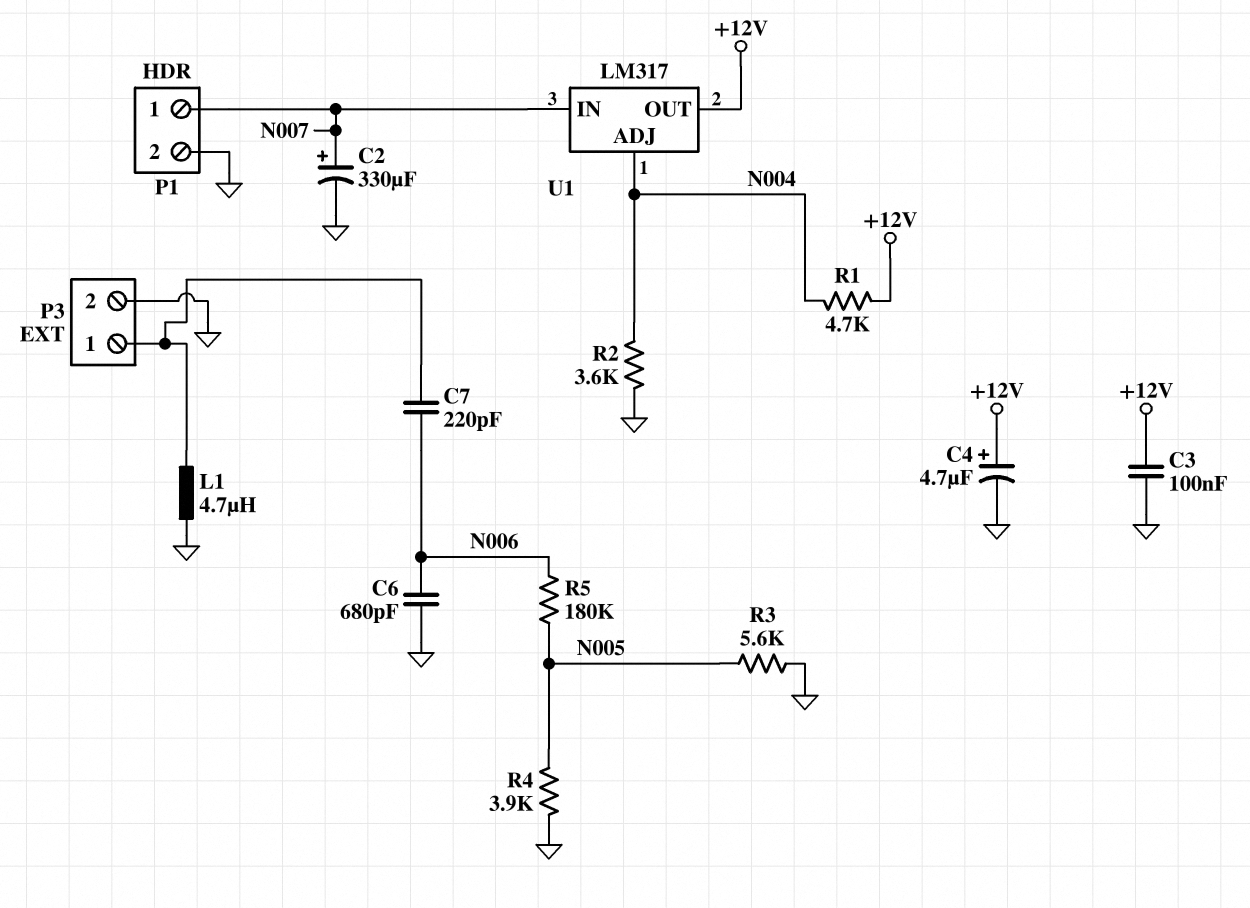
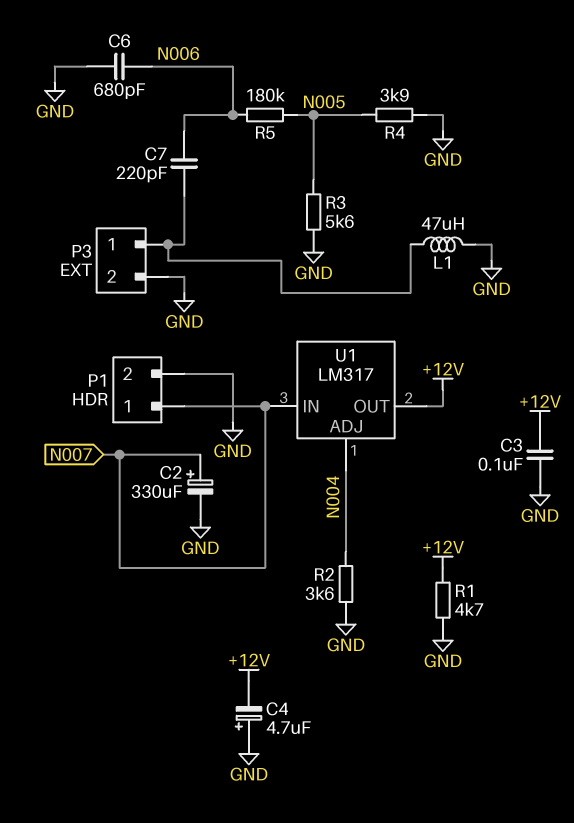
C4: 4.7uF (plus +12V, minus GND) -> 4.7uF (plus GND, minus +12V)
L1: 4.7uH (GND, P3/1) -> 47uH (GND, P3/1)
R1: 4.7k (+12V, N004) -> 4.7k (+12V, GND)

